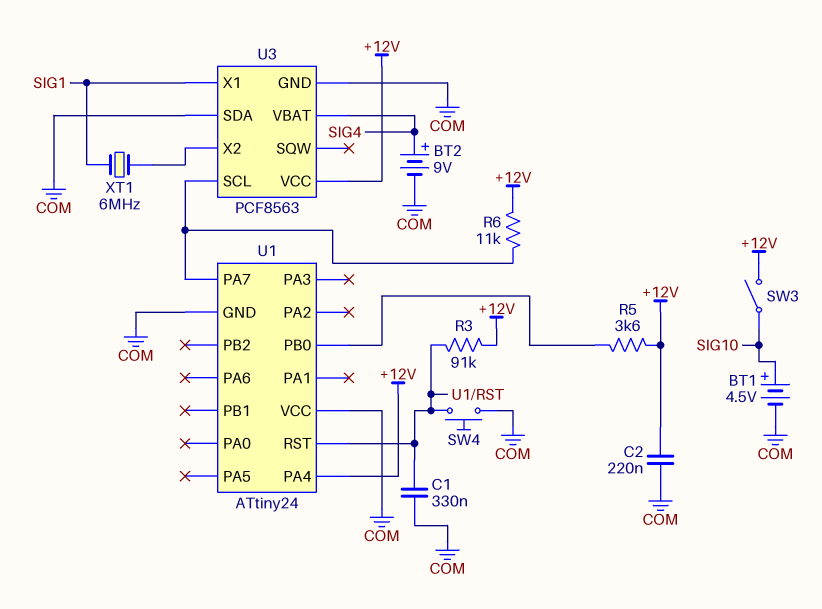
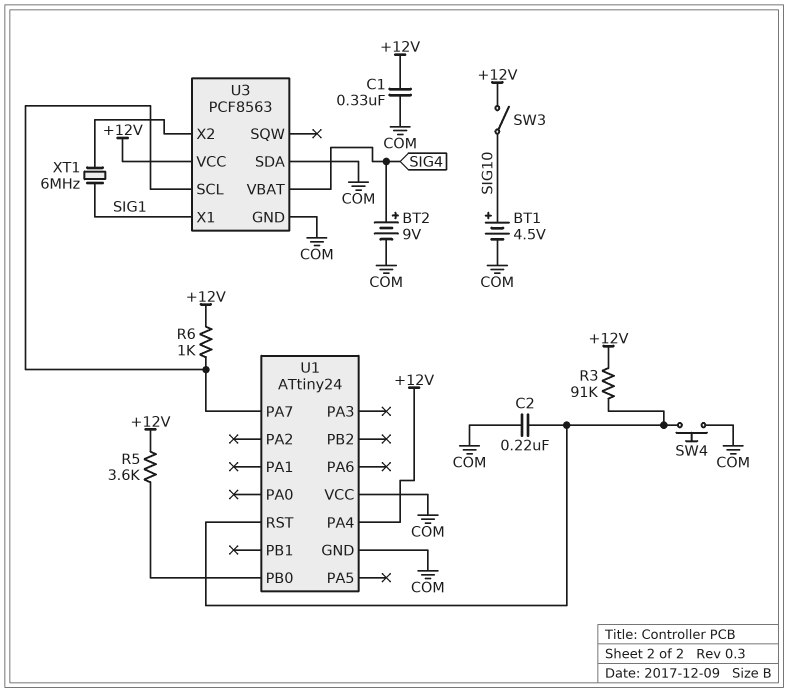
C1: 330nF (COM, U1/RST) -> 330nF (+12V, COM)
C2: 220nF (+12V, COM) -> 220nF (COM, U1/RST)
R6: 11k (+12V, U1/PA7) -> 1k (+12V, U1/PA7)

